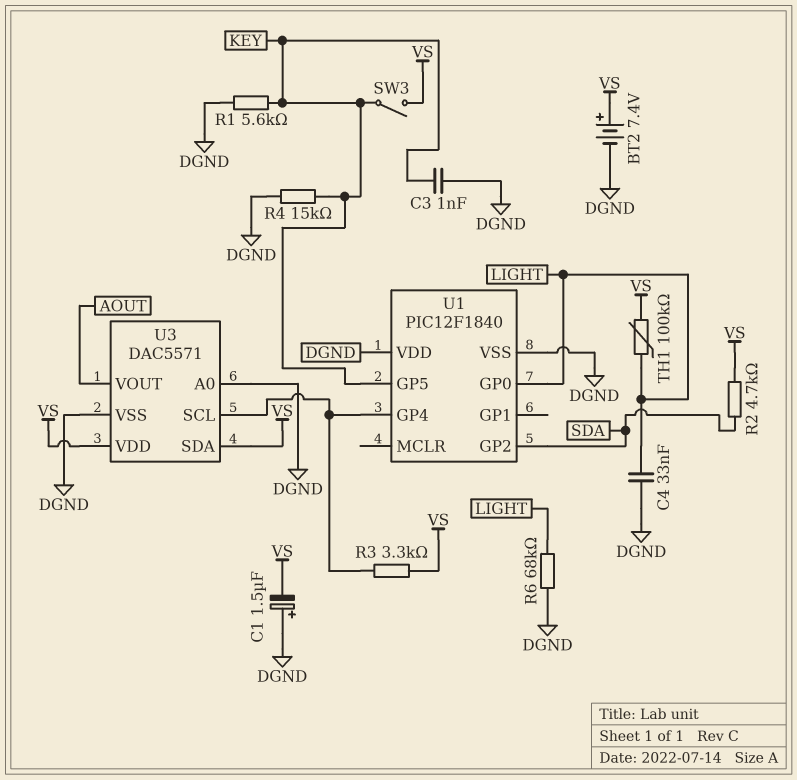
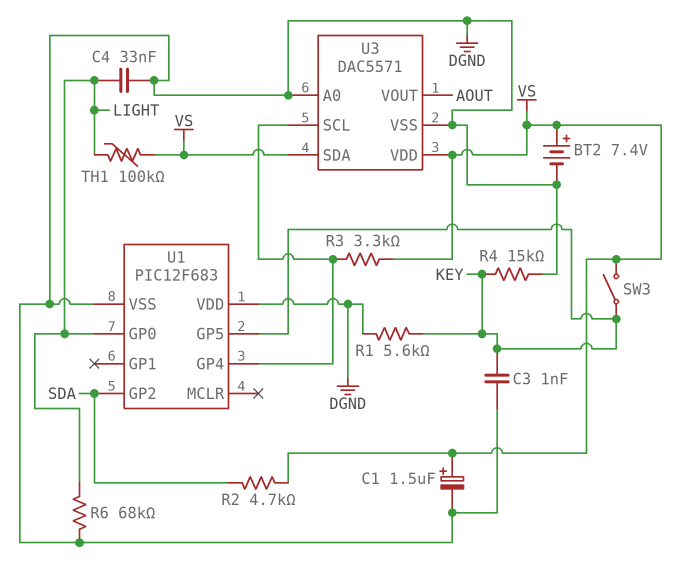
C1: 1.5uF (plus DGND, minus VS) -> 1.5uF (plus VS, minus DGND)
U1: PIC12F1840 -> PIC12F683

